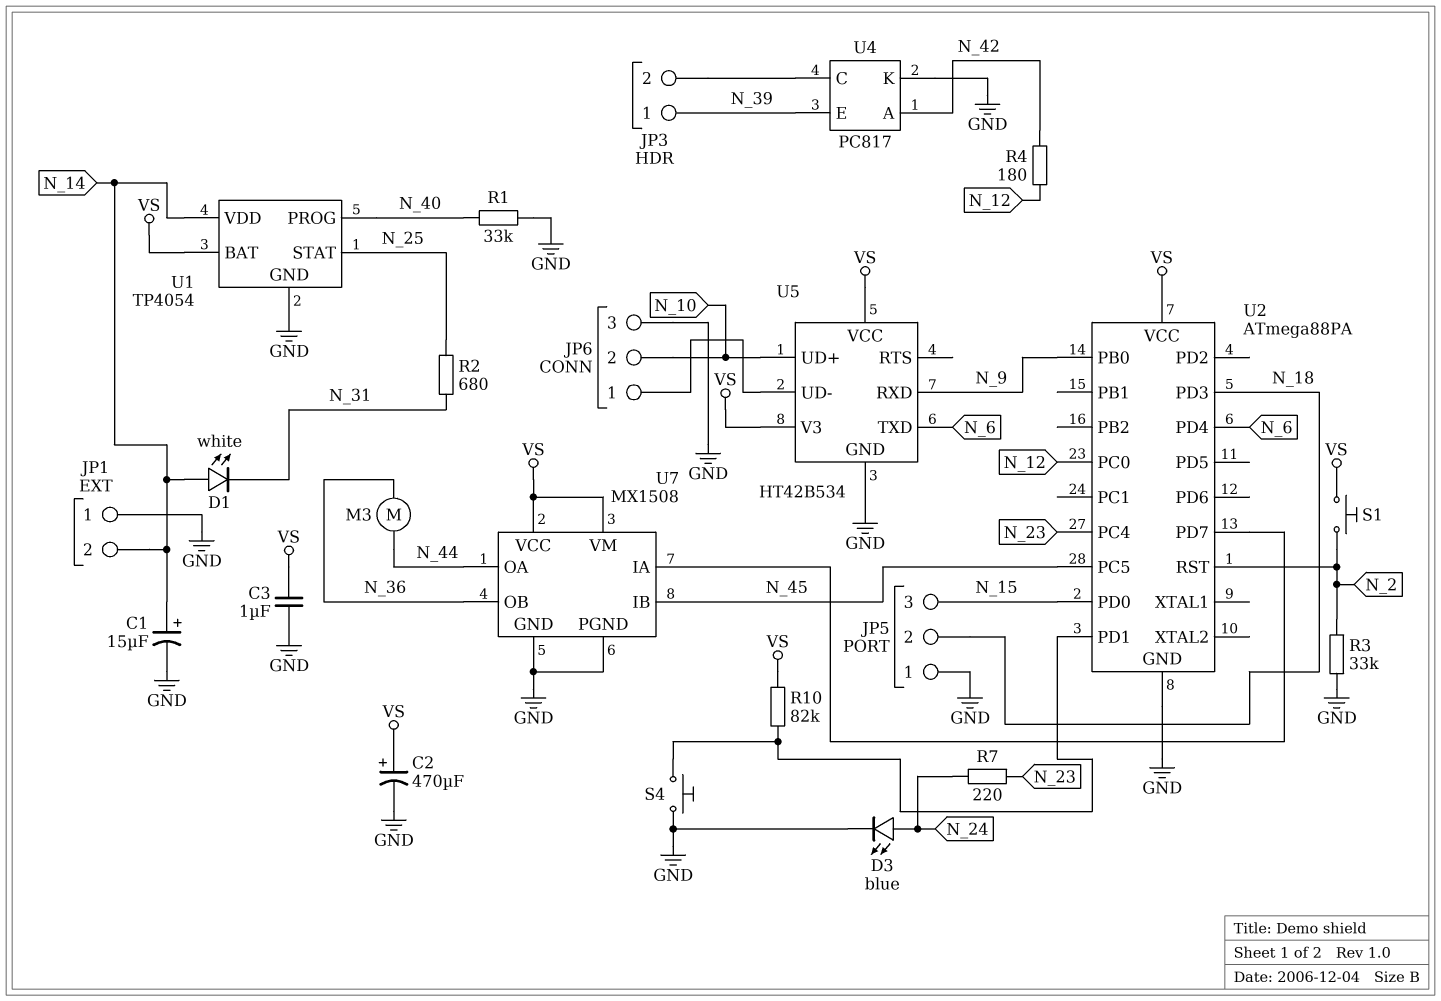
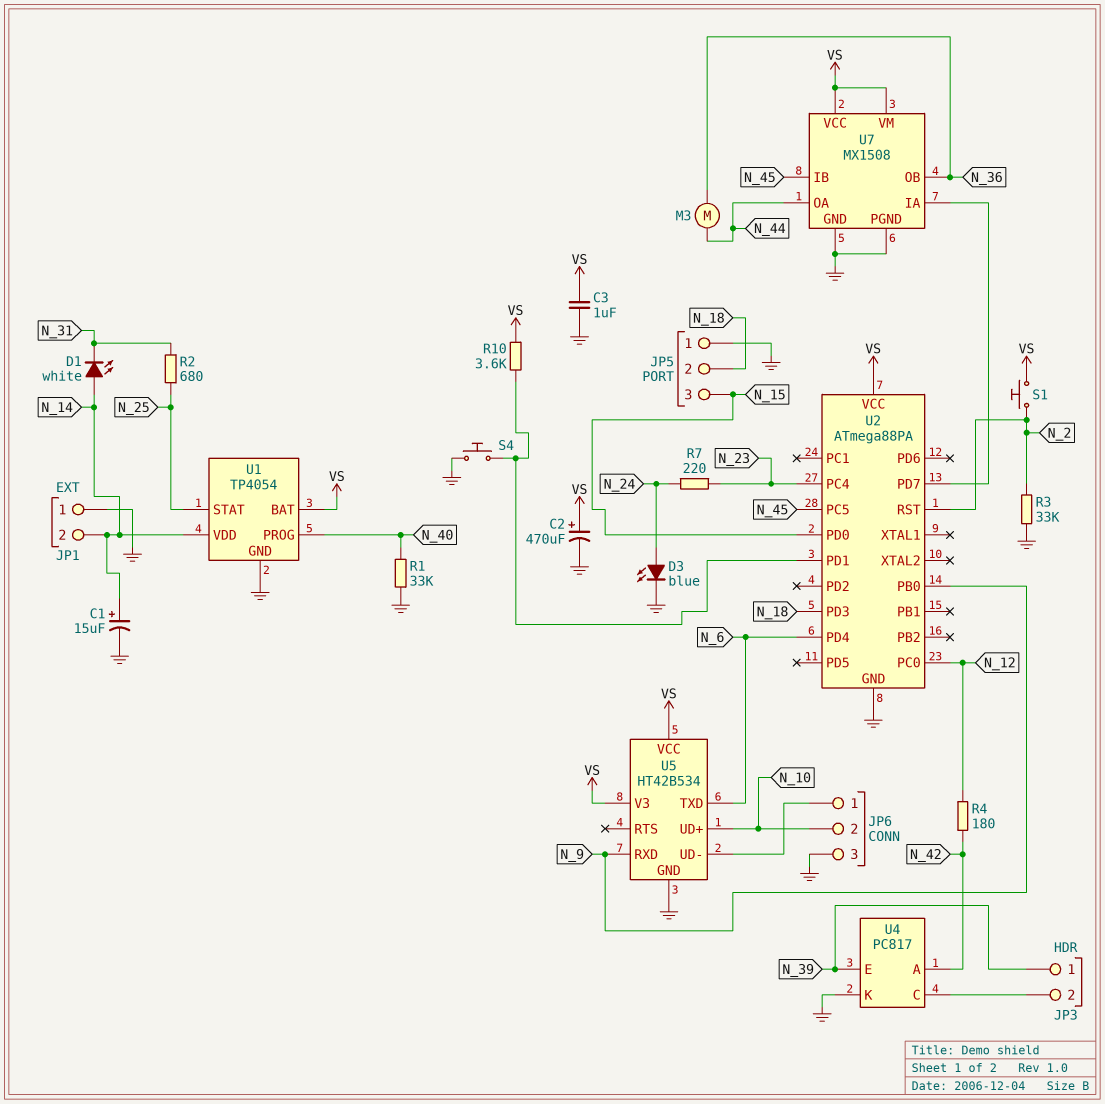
R10: 82k (U2/PD1, VS) -> 3.6k (U2/PD1, VS)

